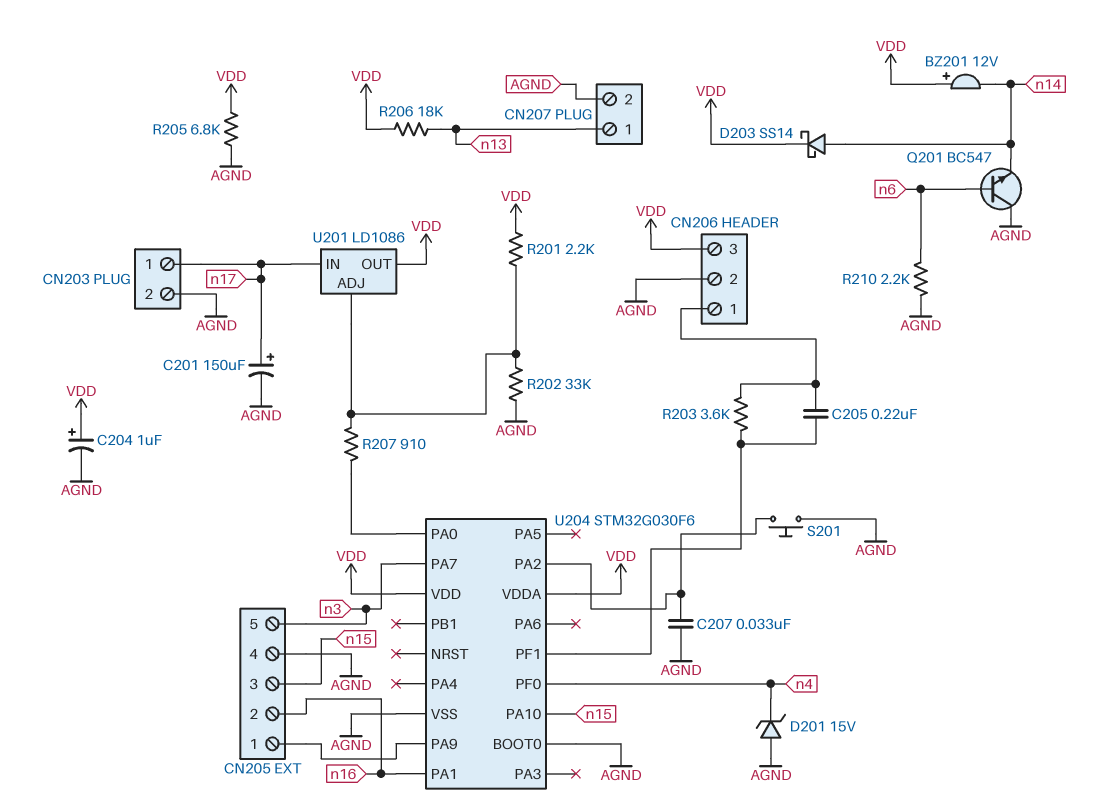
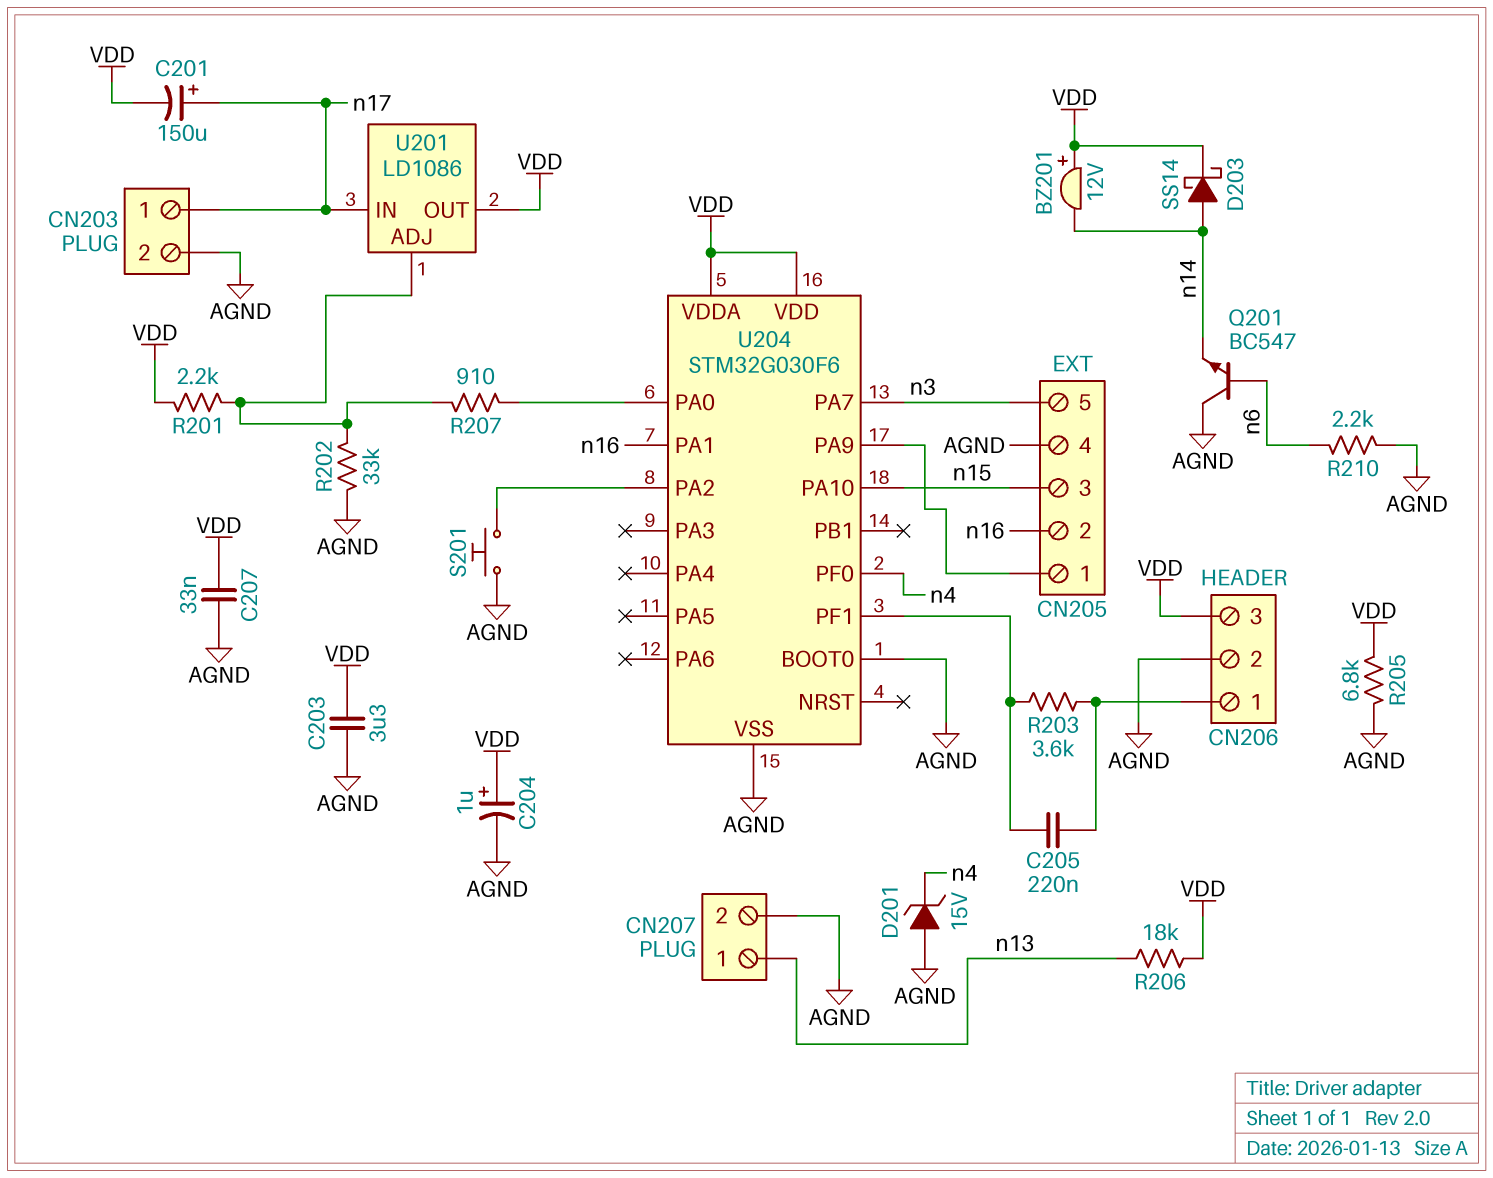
C201: 150uF (plus n17, minus AGND) -> 150uF (plus n17, minus VDD)
C203: none -> 3.3uF (AGND, VDD)
C207: 33nF (AGND, U204/PA2) -> 33nF (AGND, VDD)

